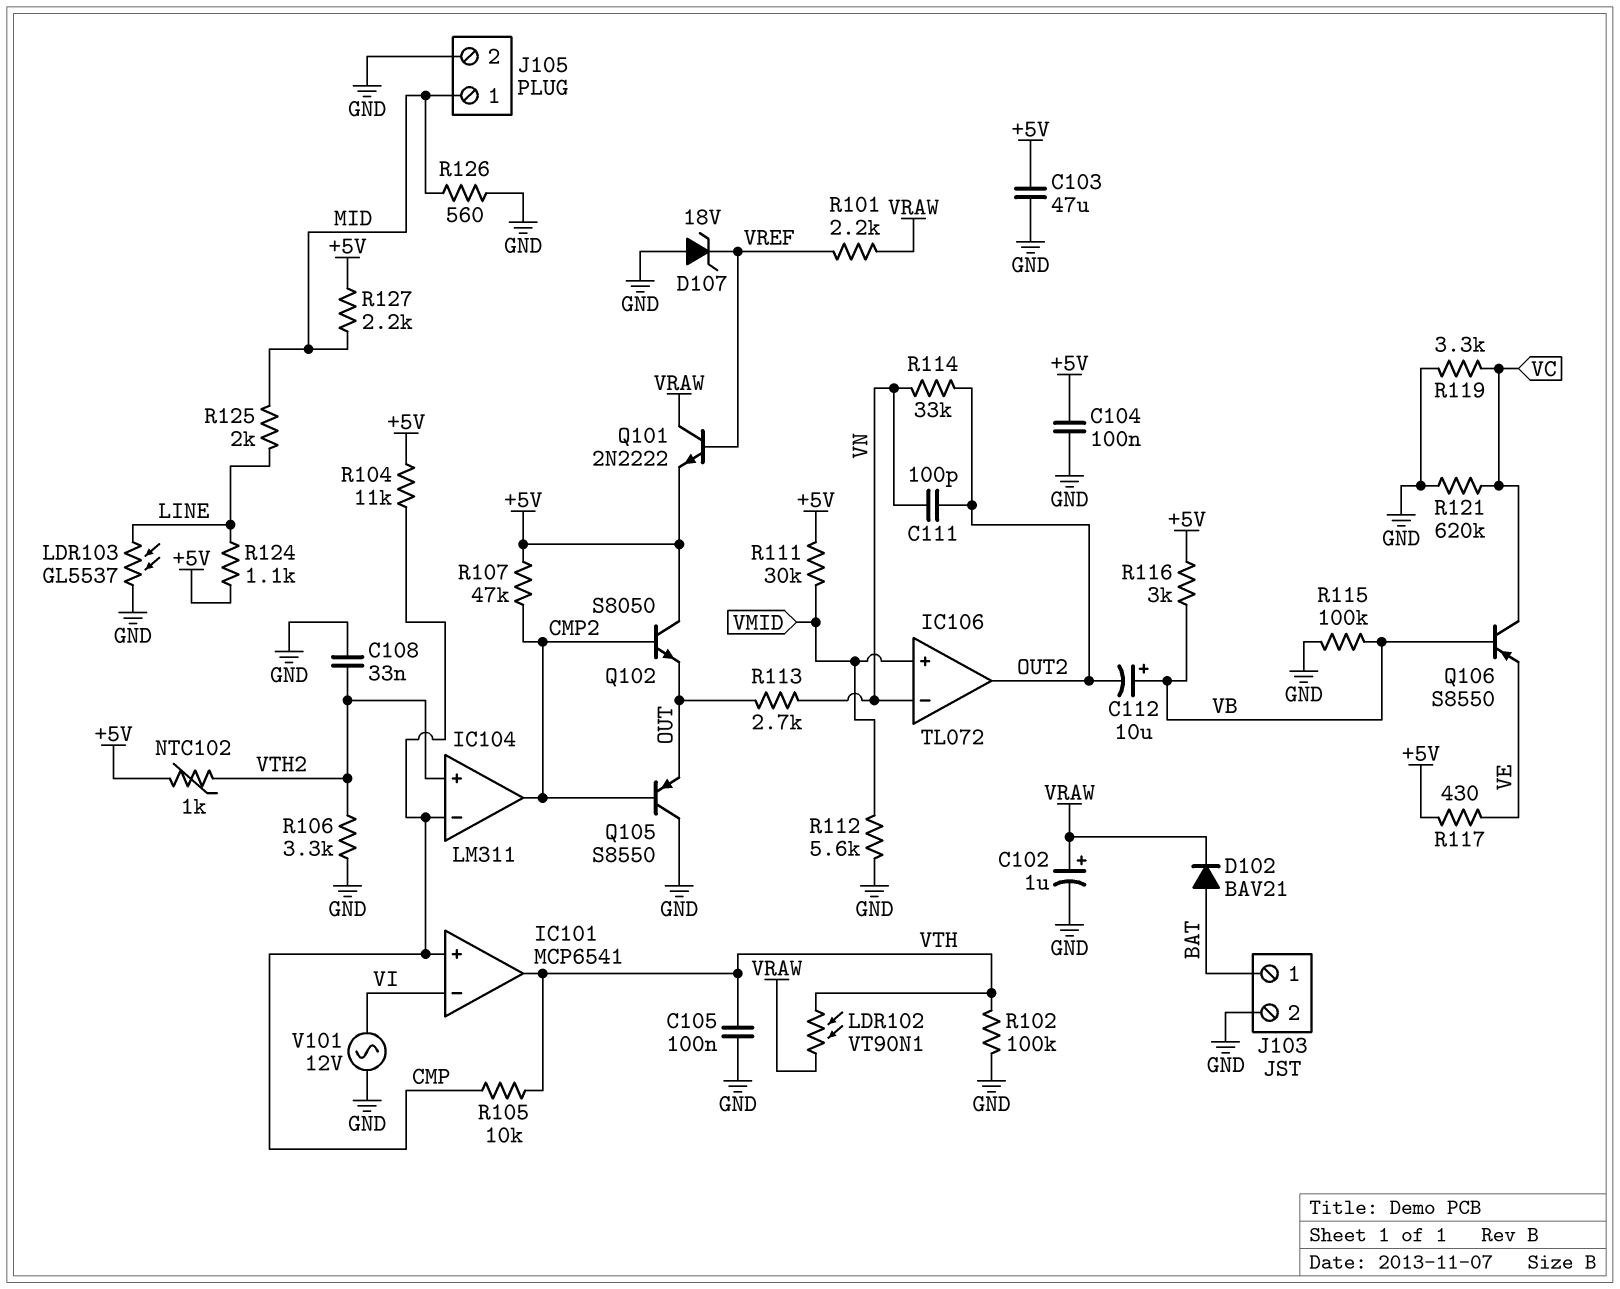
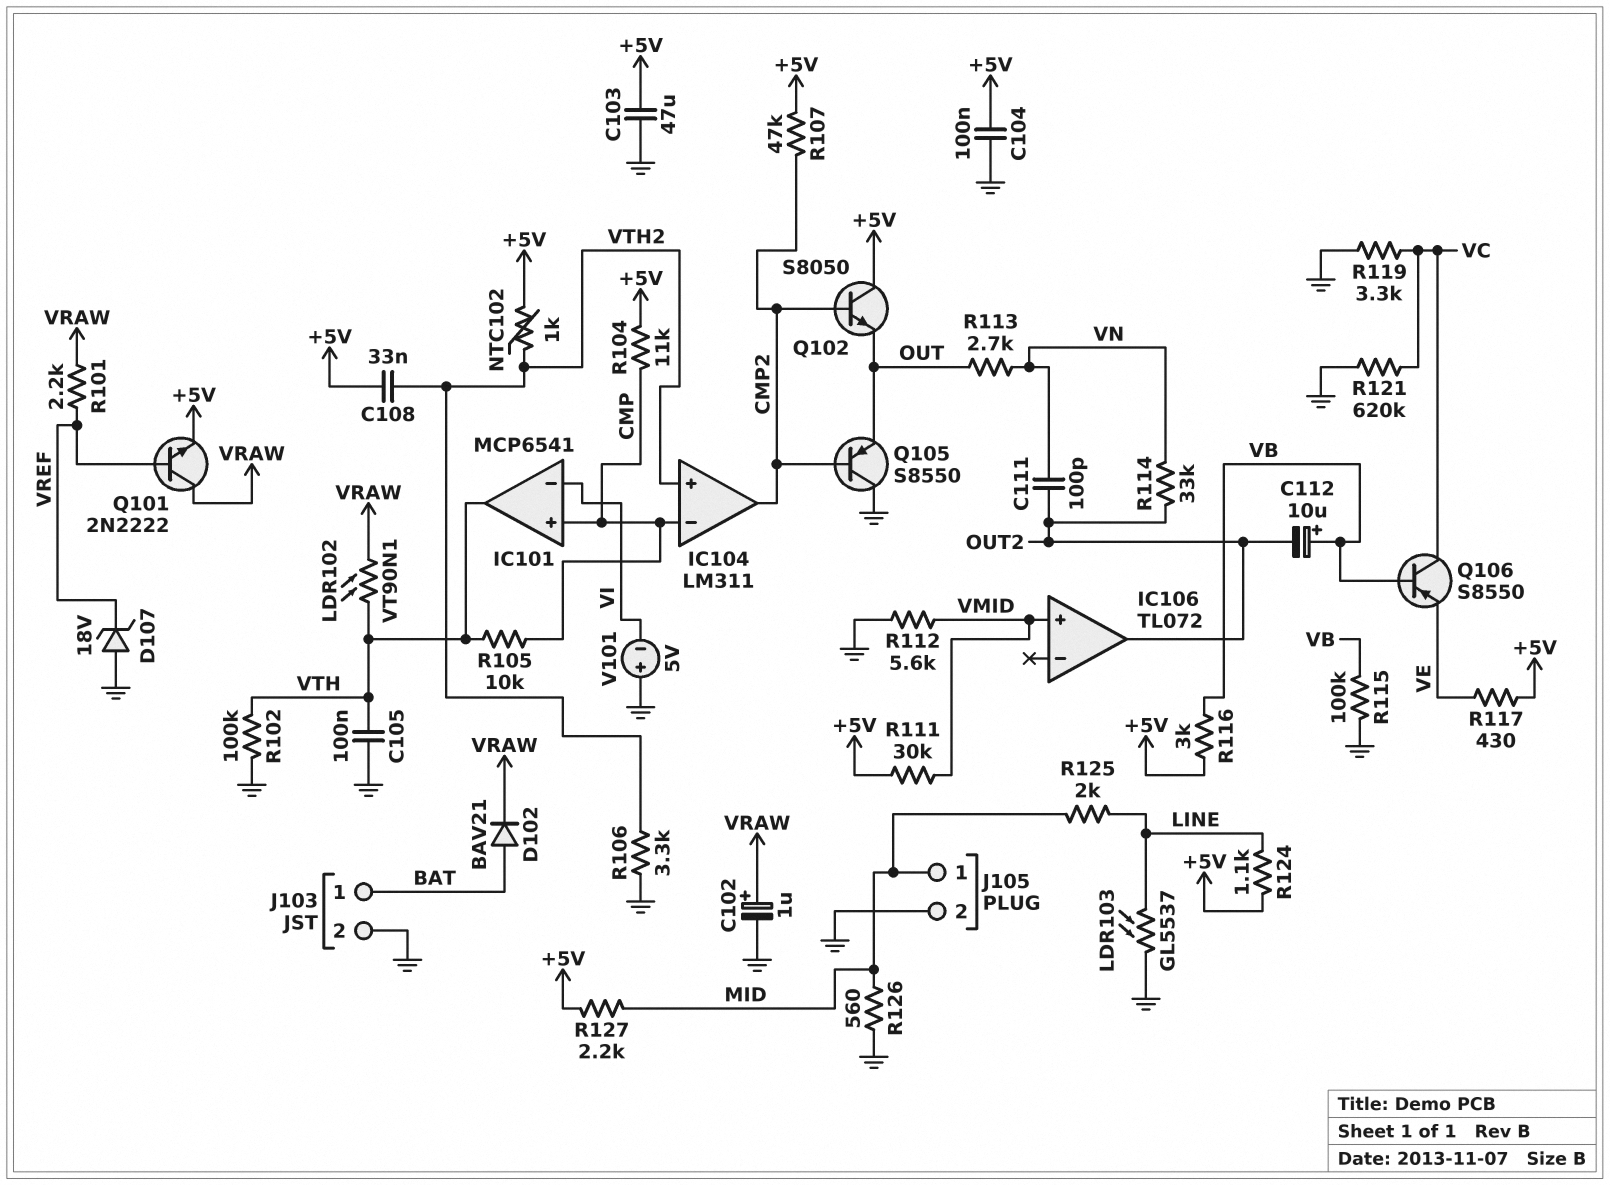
C108: 33nF (GND, VTH2) -> 33nF (+5V, VTH2)
IC106 pin in-: VN -> none
V101: AC 12V (GND, VI) -> 5V (plus GND, minus VI)

